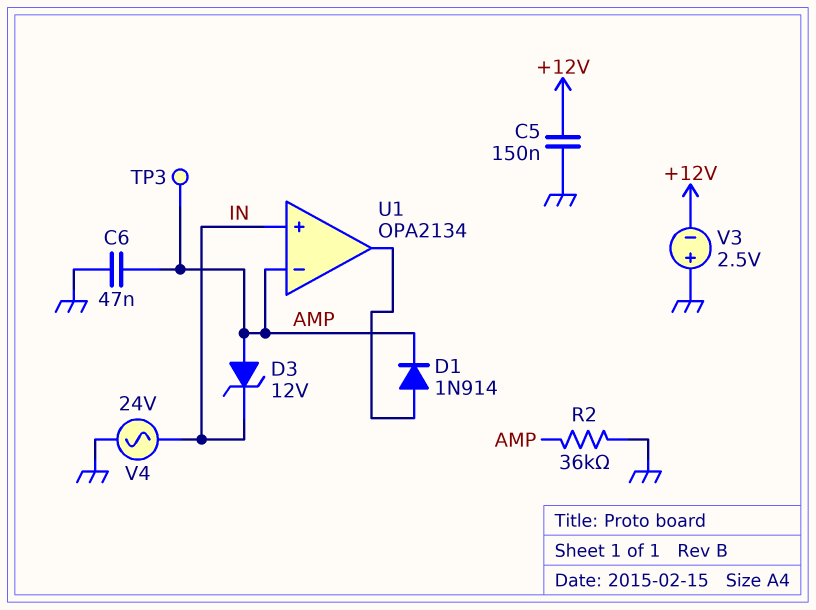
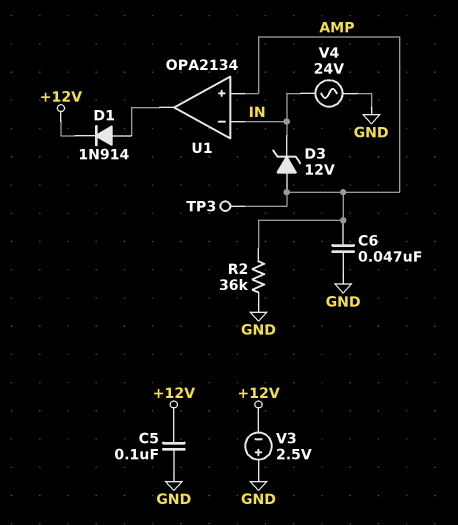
C5: 150nF (+12V, GND) -> 100nF (+12V, GND)
D1: diode 1N914 (A U1/out, K AMP) -> diode 1N914 (A U1/out, K +12V)
U1 pin in+: IN -> AMP
U1 pin in-: AMP -> IN

